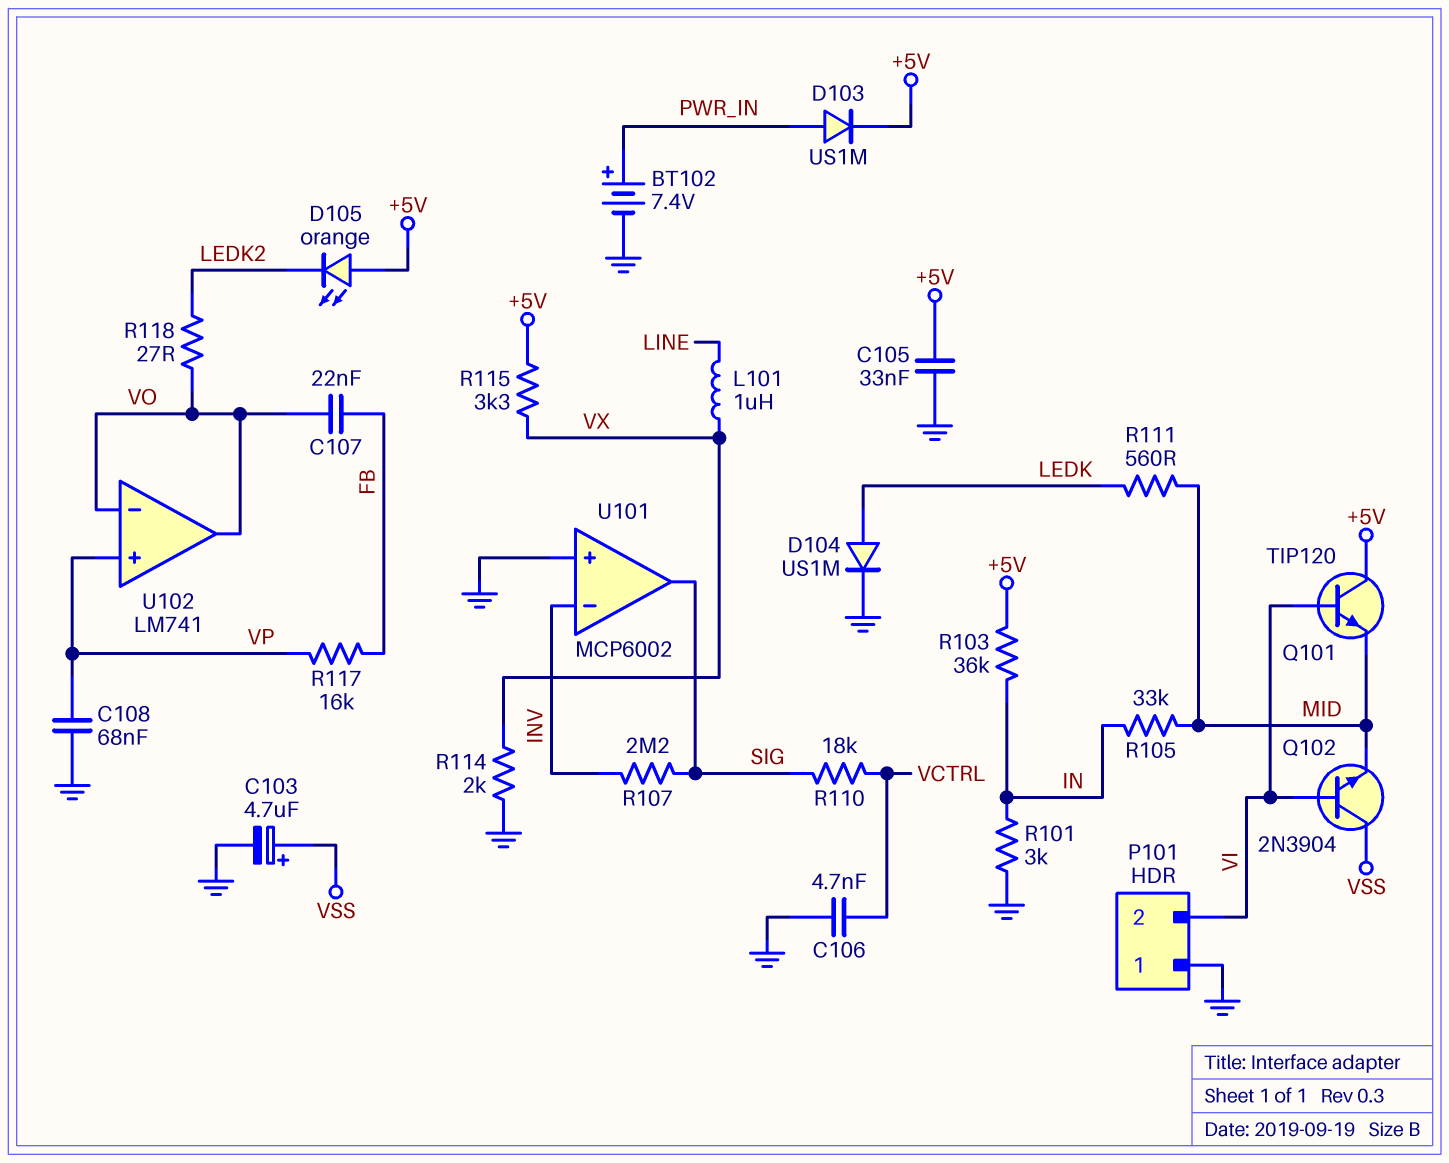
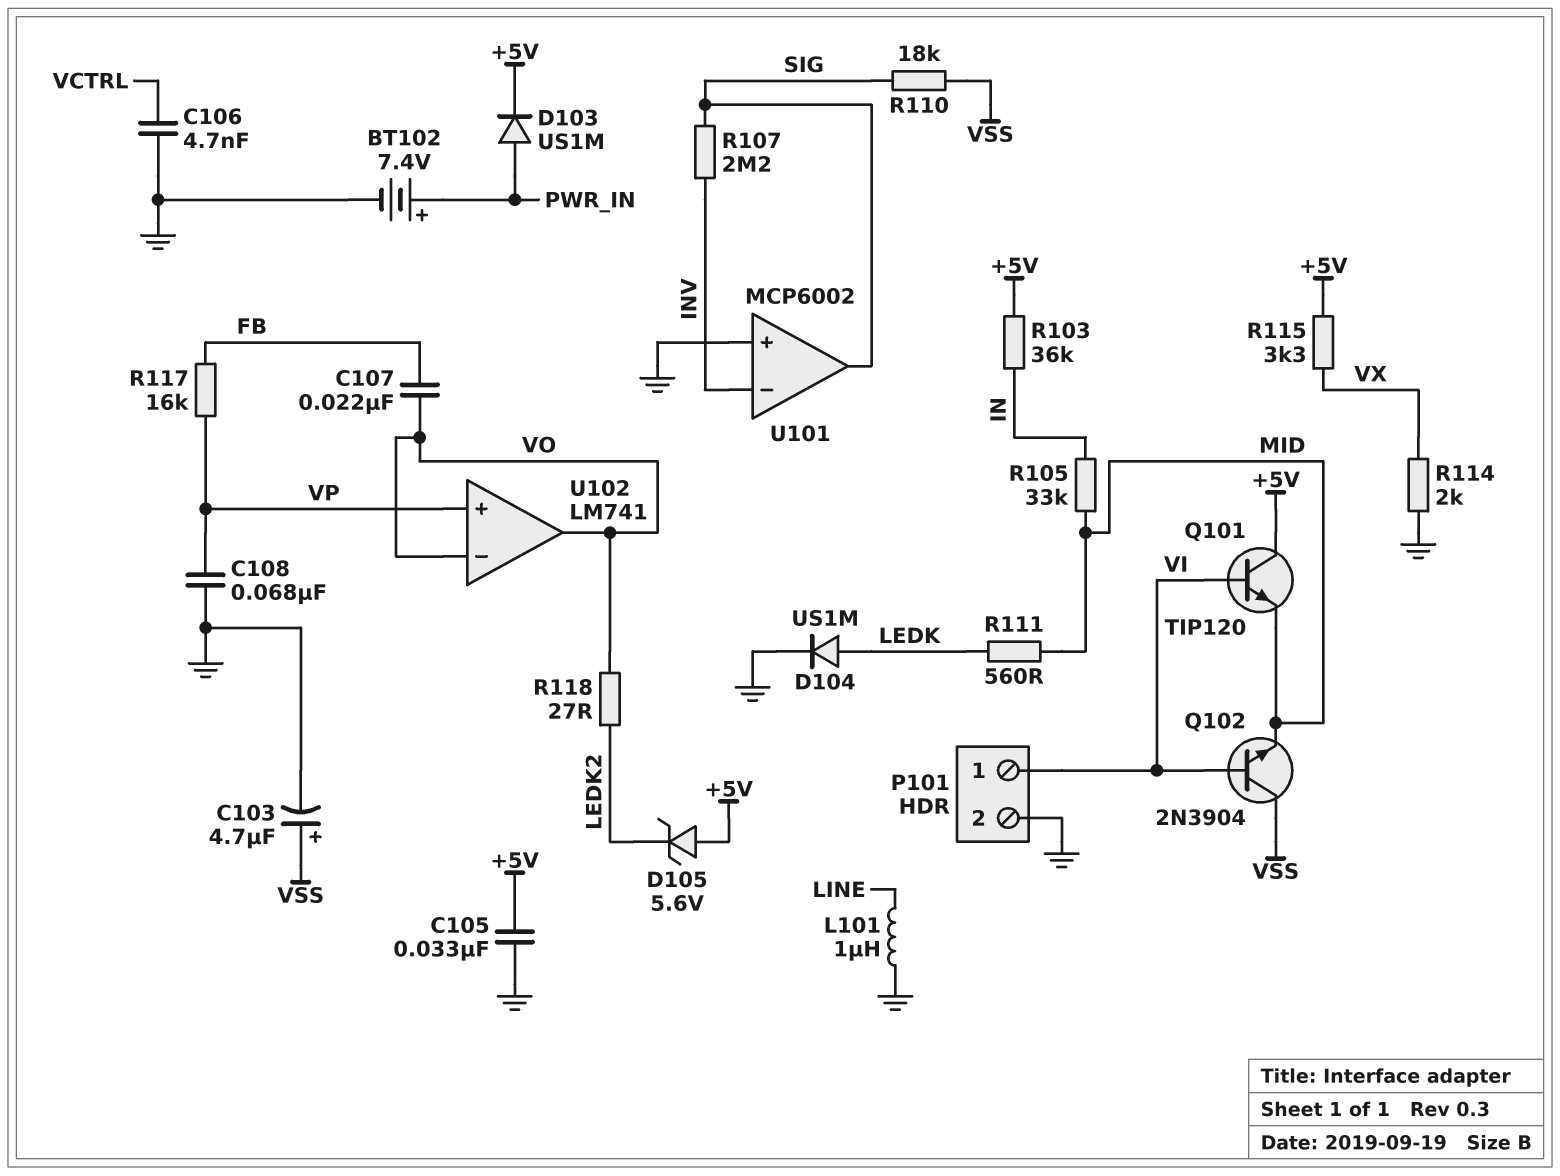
D105: LED orange (A +5V, K LEDK2) -> zener 5.6V (A +5V, K LEDK2)
L101: 1uH (LINE, VX) -> 1uH (GND, LINE)
P101 pin 1: GND -> VI
P101 pin 2: VI -> GND
R101: 3k (GND, IN) -> none
R110: 18k (SIG, VCTRL) -> 18k (SIG, VSS)

